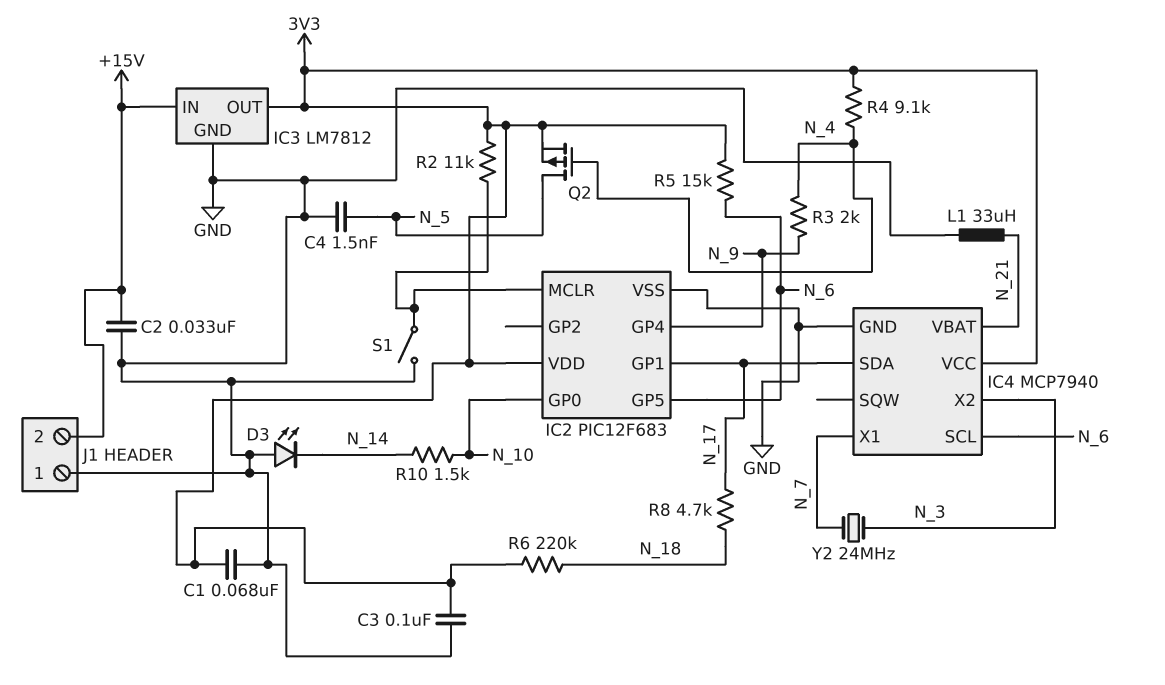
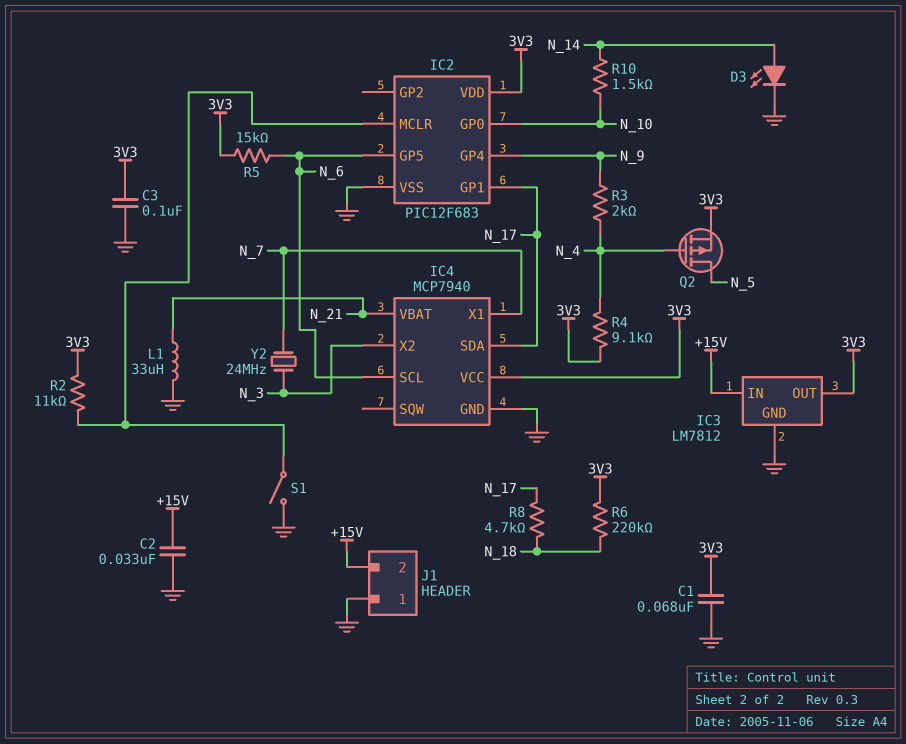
C4: 1.5nF (GND, N_5) -> none
D3: LED (A GND, K N_14) -> LED (A N_14, K GND)

